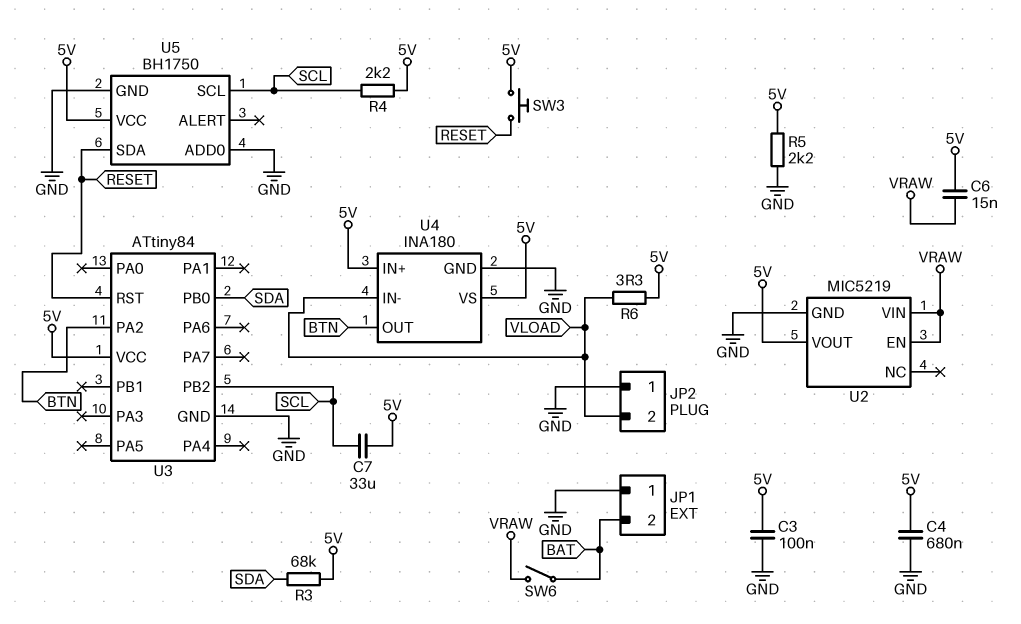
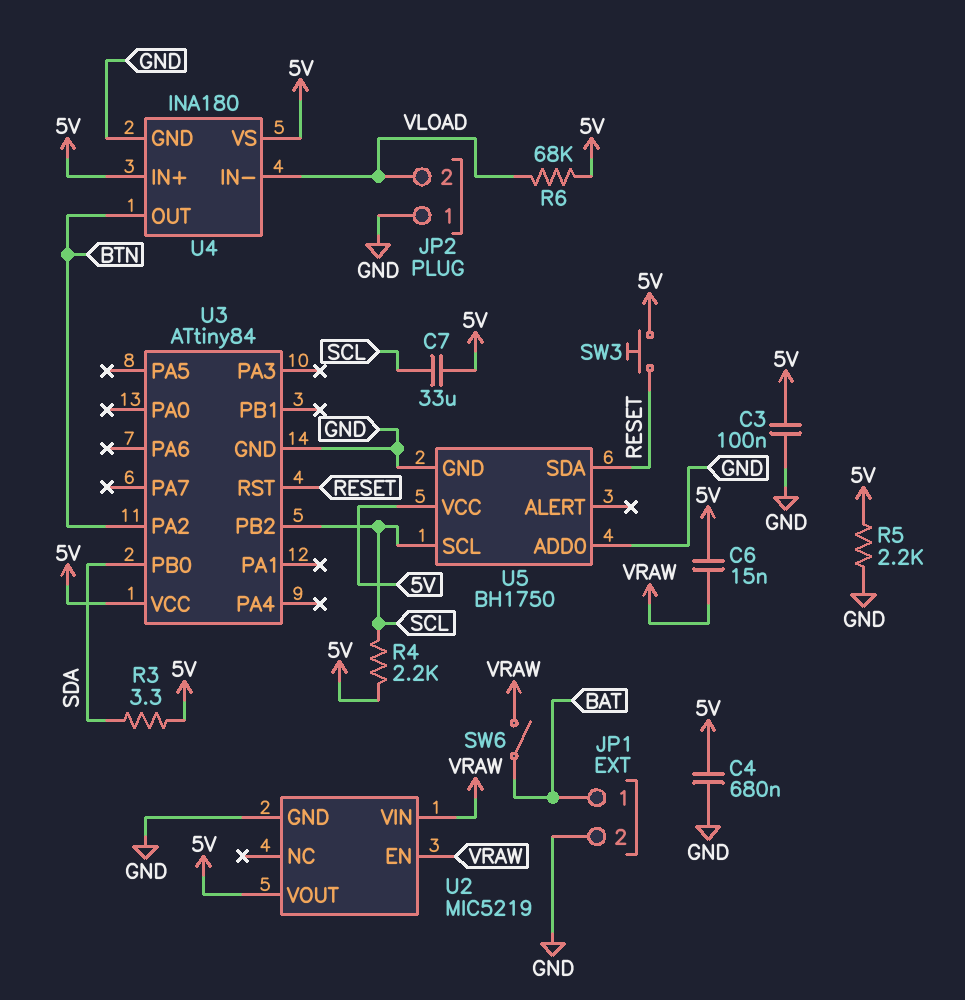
JP1 pin 1: GND -> BAT
JP1 pin 2: BAT -> GND
R3: 68k (5V, SDA) -> 3.3 (5V, SDA)
R6: 3.3 (5V, VLOAD) -> 68k (5V, VLOAD)

